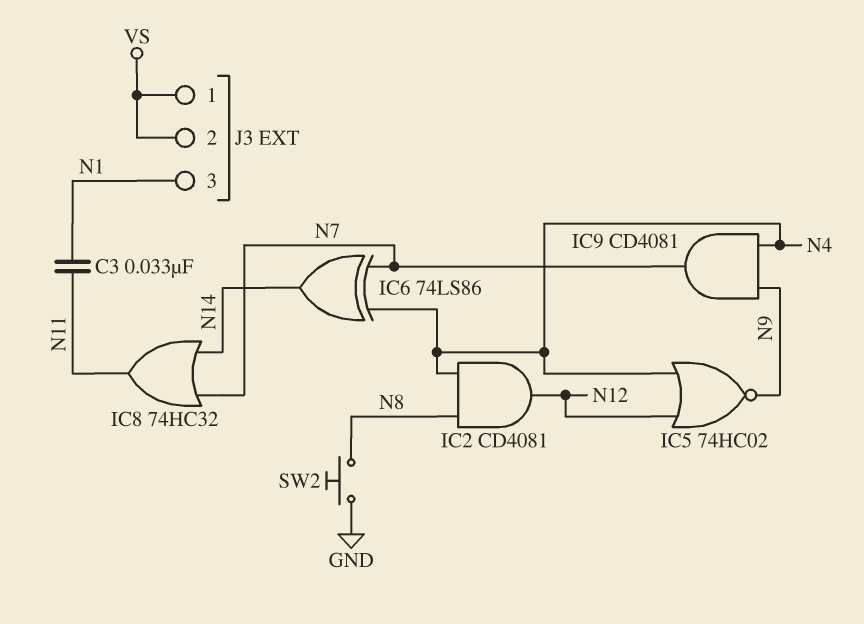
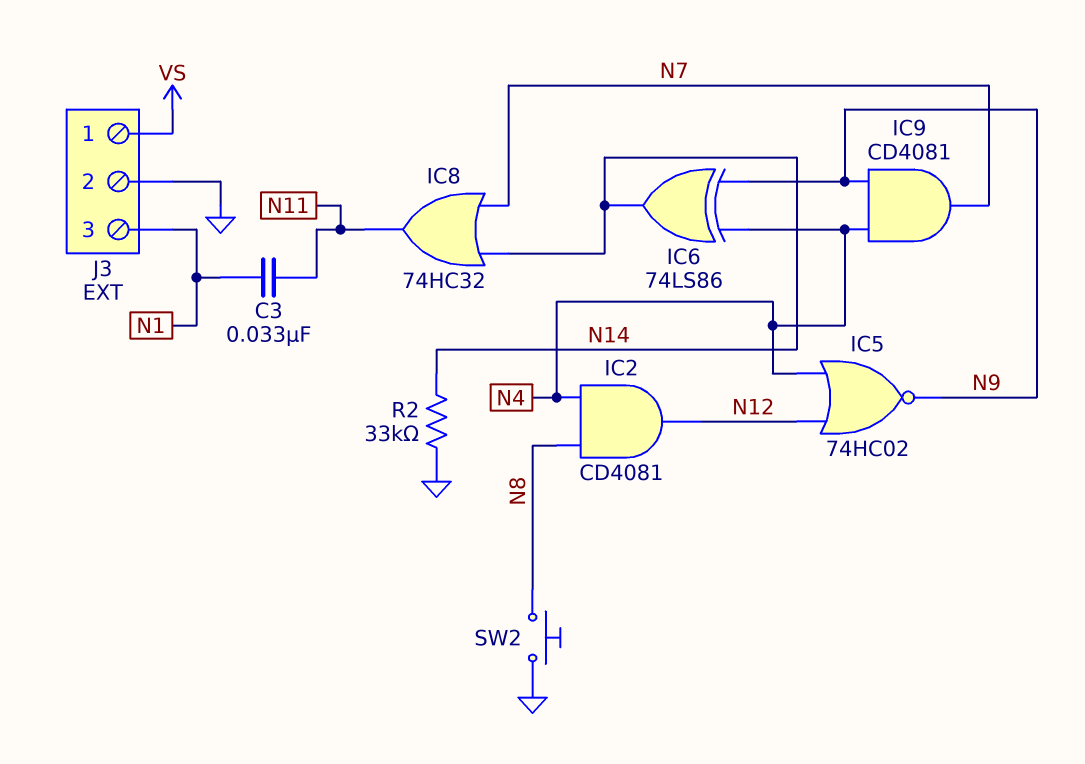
IC6: XOR 74LS86 (in N4, in N7, out N14) -> XOR 74LS86 (in N4, in N9, out N14)
J3 pin 2: VS -> GND
R2: none -> 33k (GND, N14)

